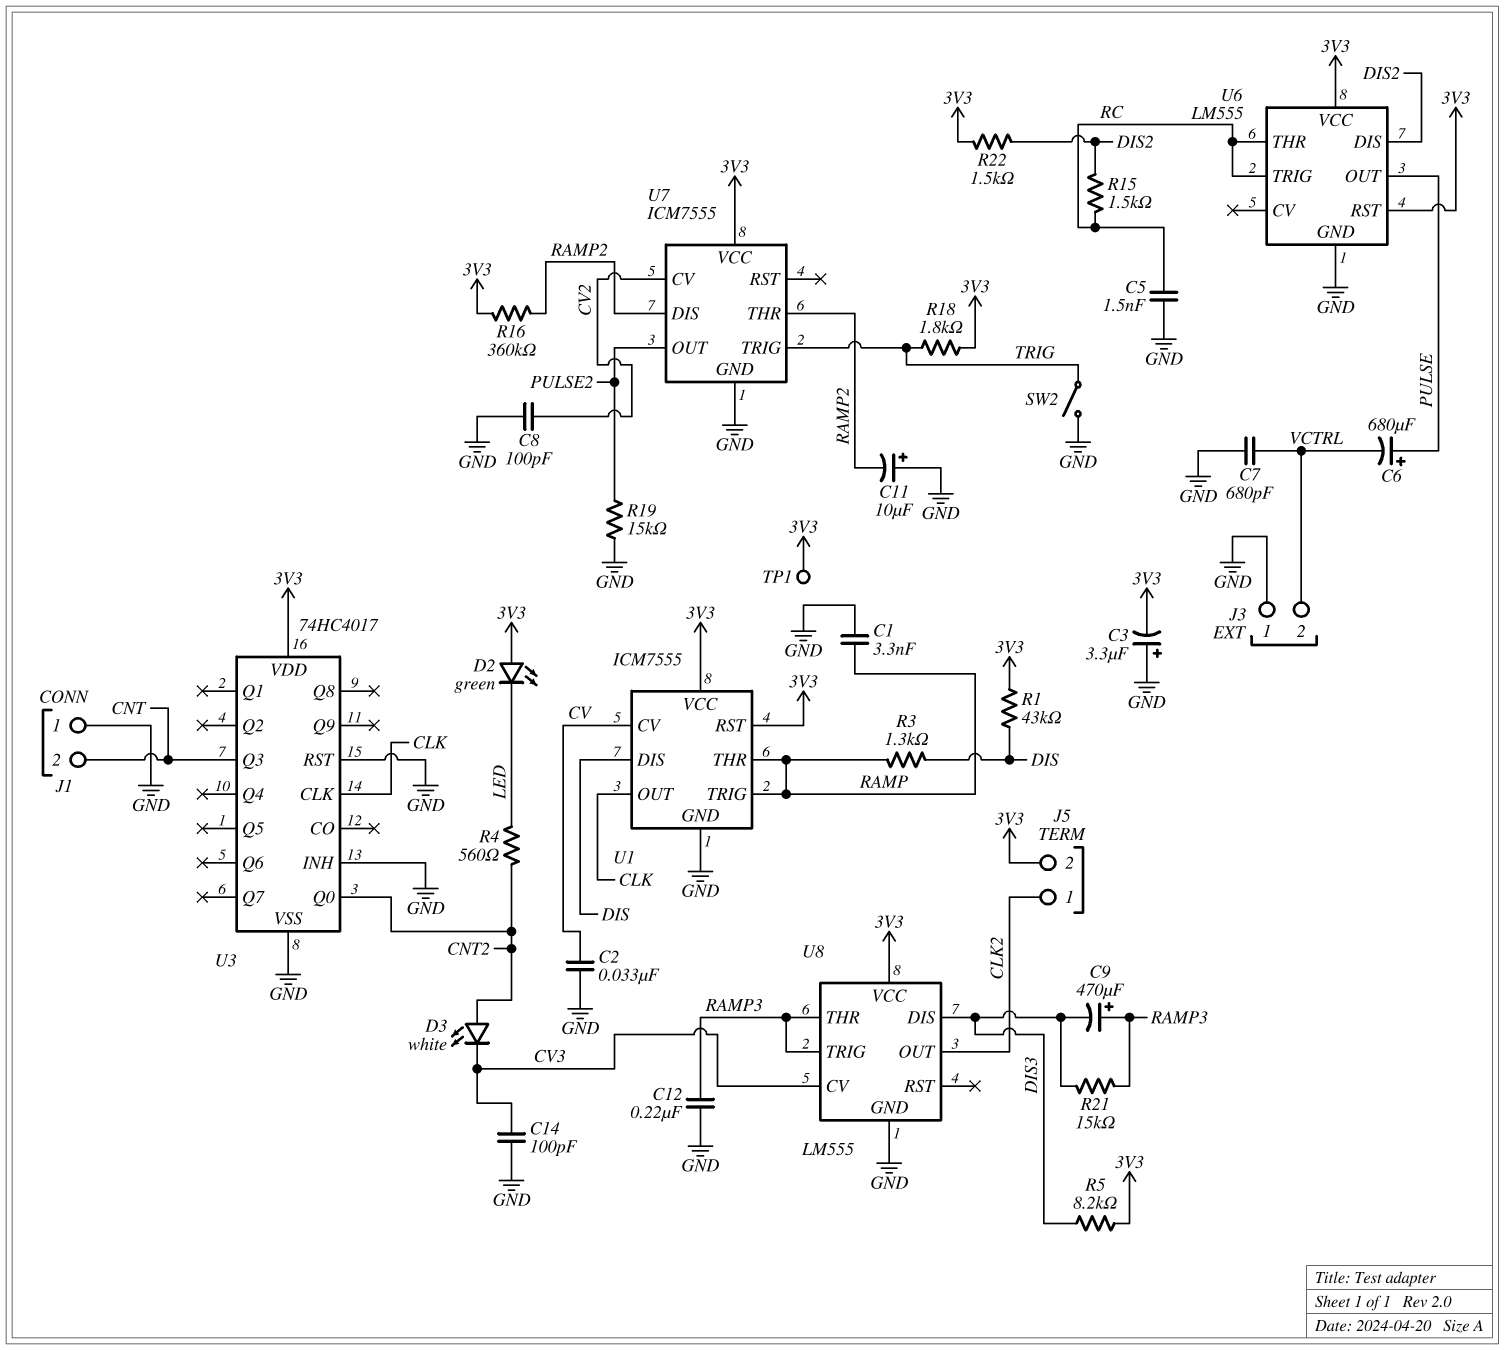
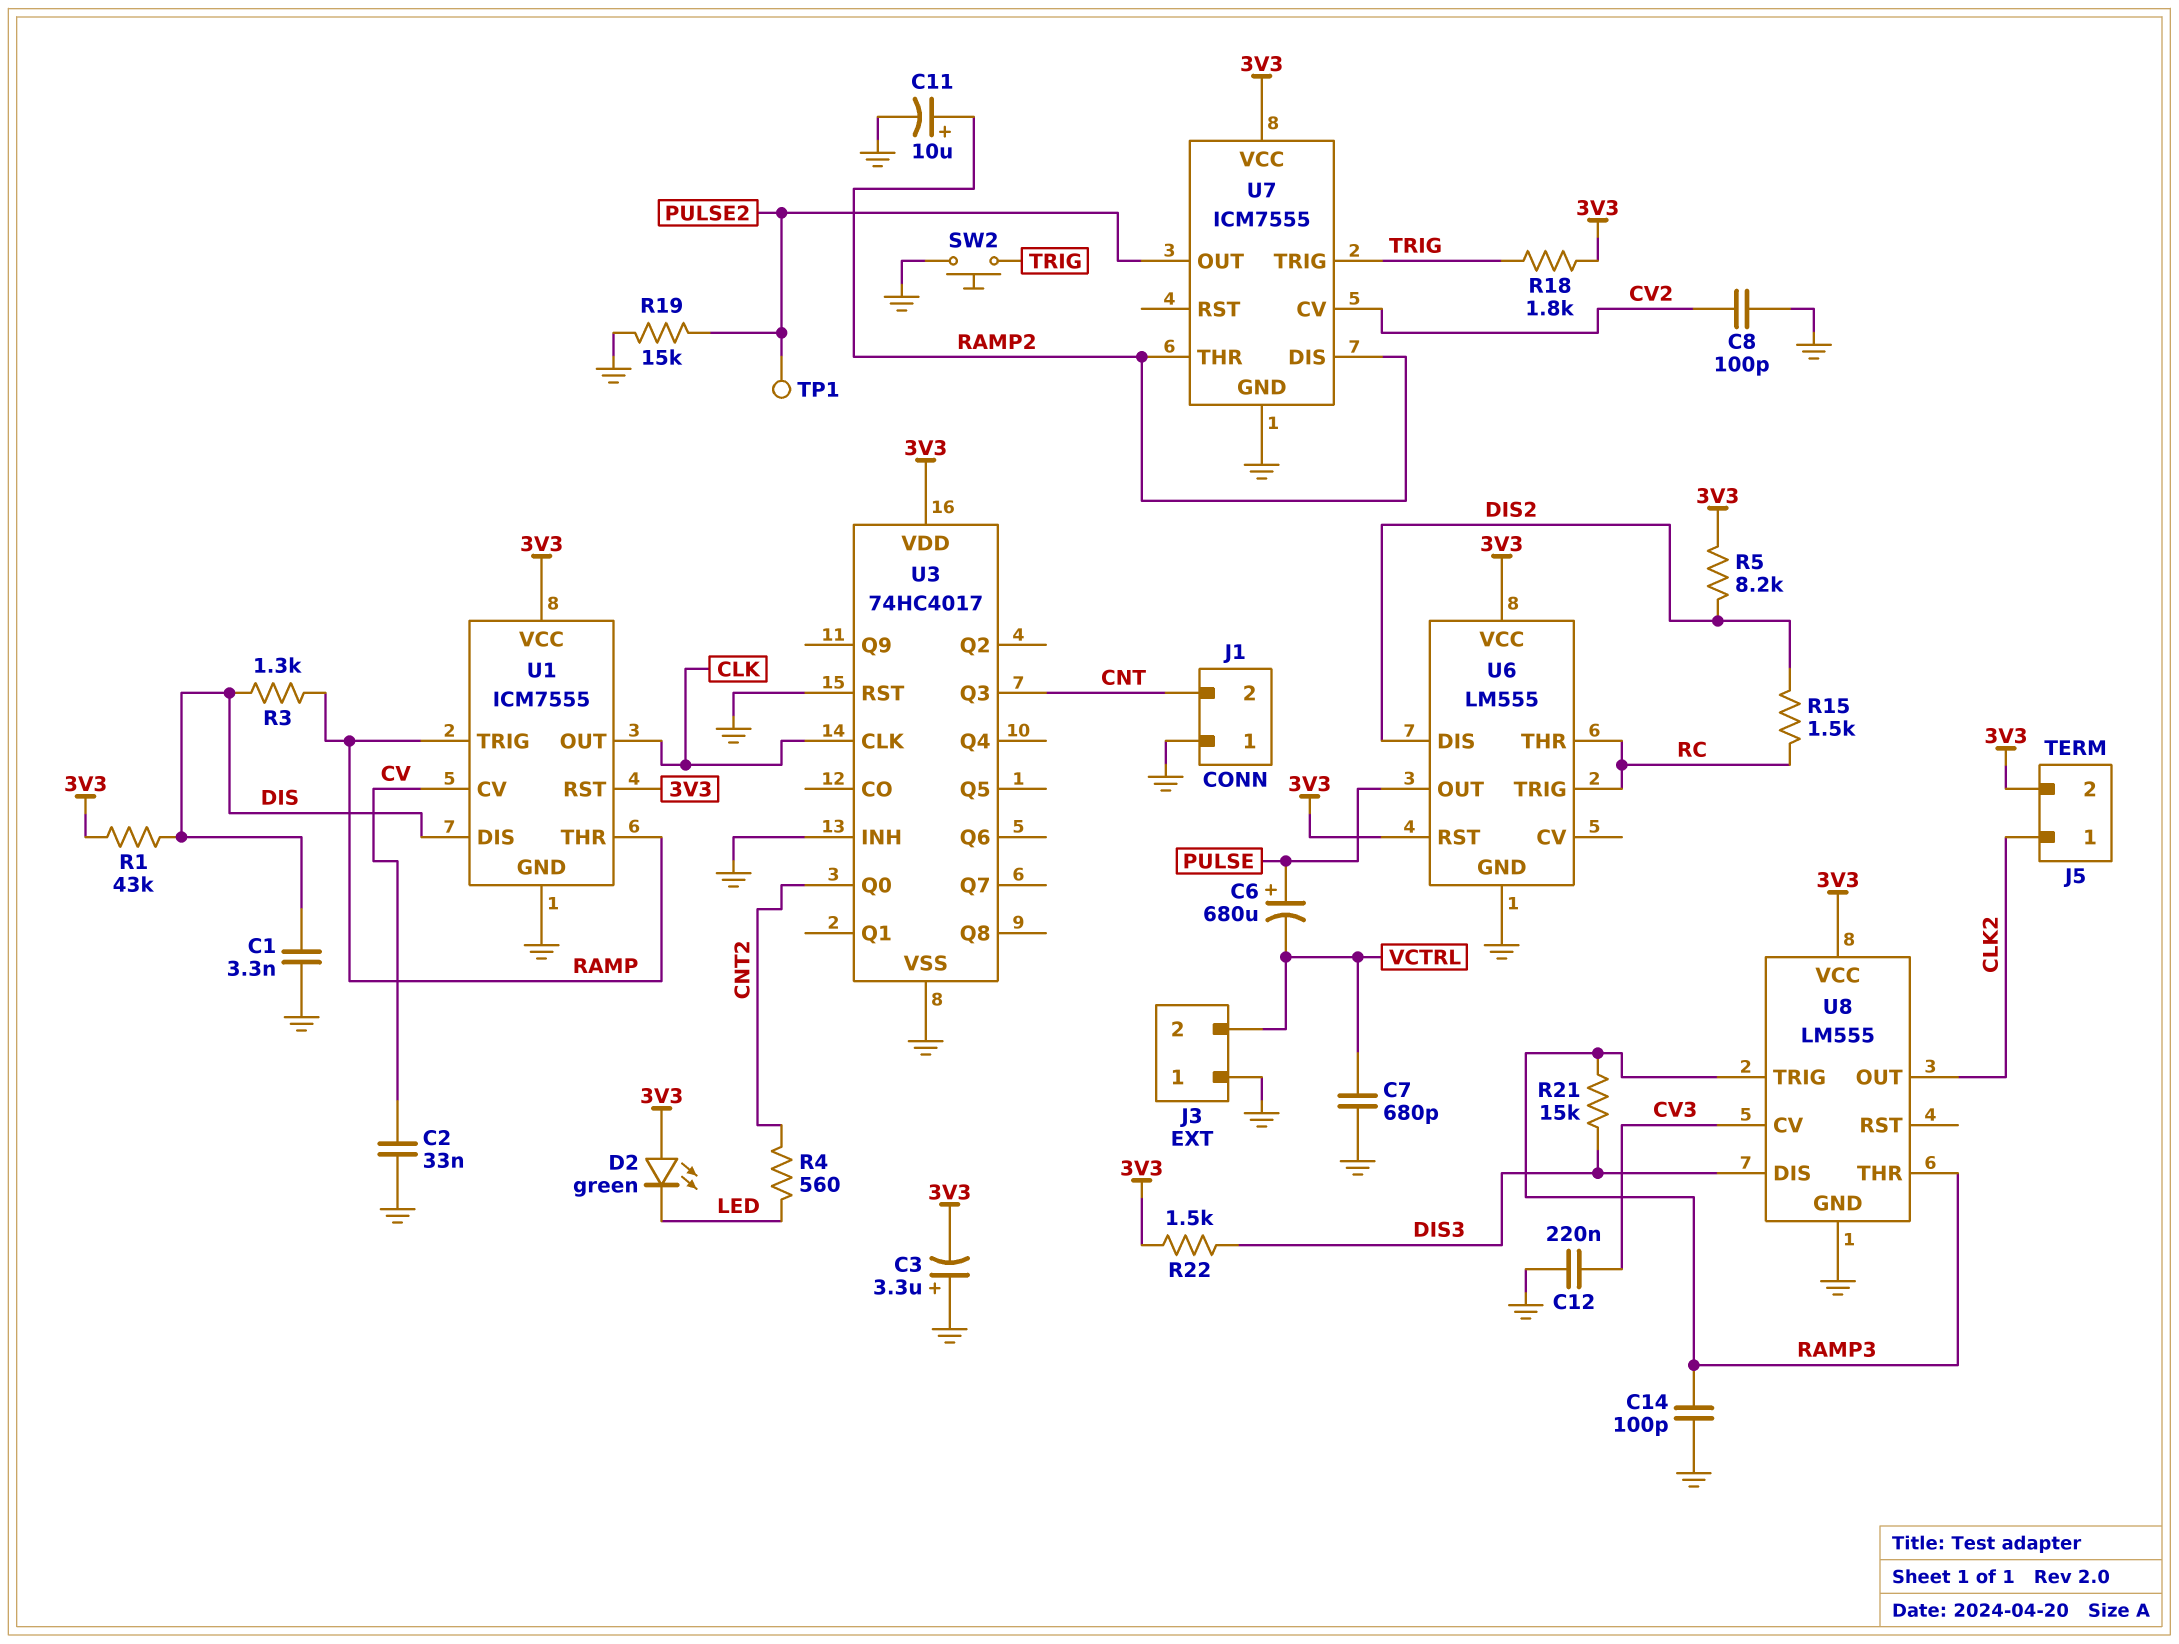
C1: 3.3nF (GND, RAMP) -> 3.3nF (DIS, GND)
C5: 1.5nF (GND, RC) -> none
C9: 470uF (plus RAMP3, minus DIS3) -> none
C11: 10uF (plus GND, minus RAMP2) -> 10uF (plus RAMP2, minus GND)
C12: 220nF (GND, RAMP3) -> 220nF (CV3, GND)
C14: 100pF (CV3, GND) -> 100pF (GND, RAMP3)
D3: LED white (A CNT2, K CV3) -> none
R5: 8.2k (3V3, DIS3) -> 8.2k (3V3, DIS2)
R16: 360k (3V3, RAMP2) -> none
R22: 1.5k (3V3, DIS2) -> 1.5k (3V3, DIS3)
SW2: switch (GND, TRIG) -> button (GND, TRIG)
TP1: test point (3V3) -> test point (PULSE2)

